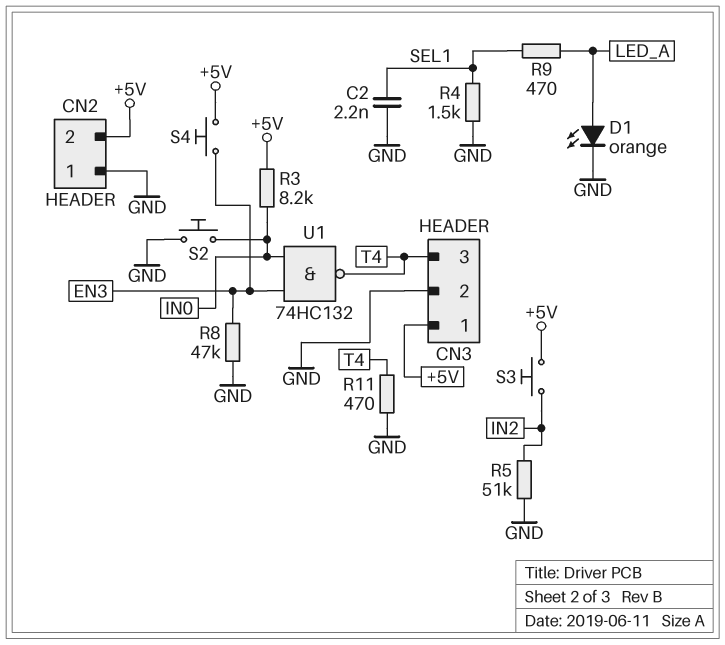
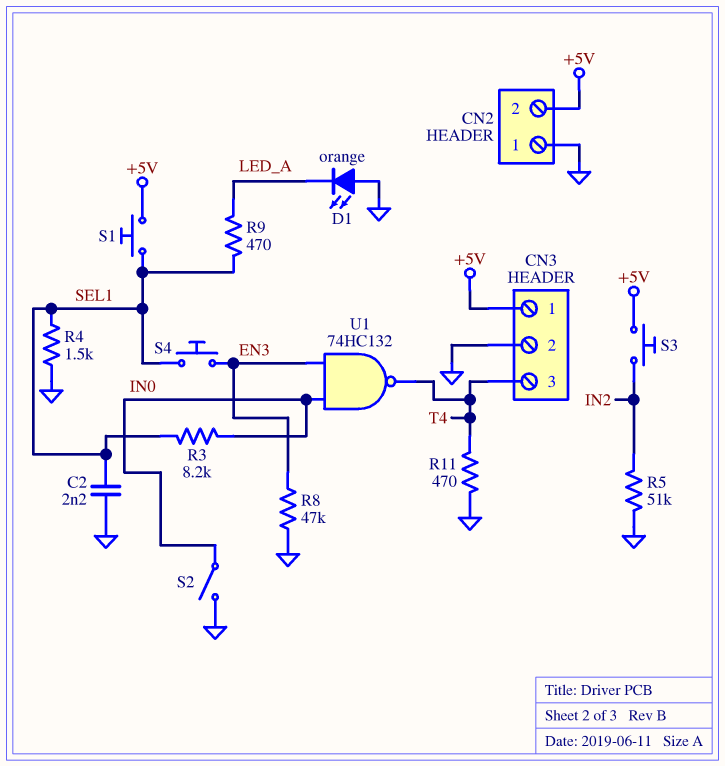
D1: LED orange (A LED_A, K GND) -> LED orange (A GND, K LED_A)
R3: 8.2k (+5V, IN0) -> 8.2k (IN0, SEL1)
S1: none -> button (+5V, SEL1)
S2: button (GND, IN0) -> switch (GND, IN0)
S4: button (+5V, EN3) -> button (EN3, SEL1)

